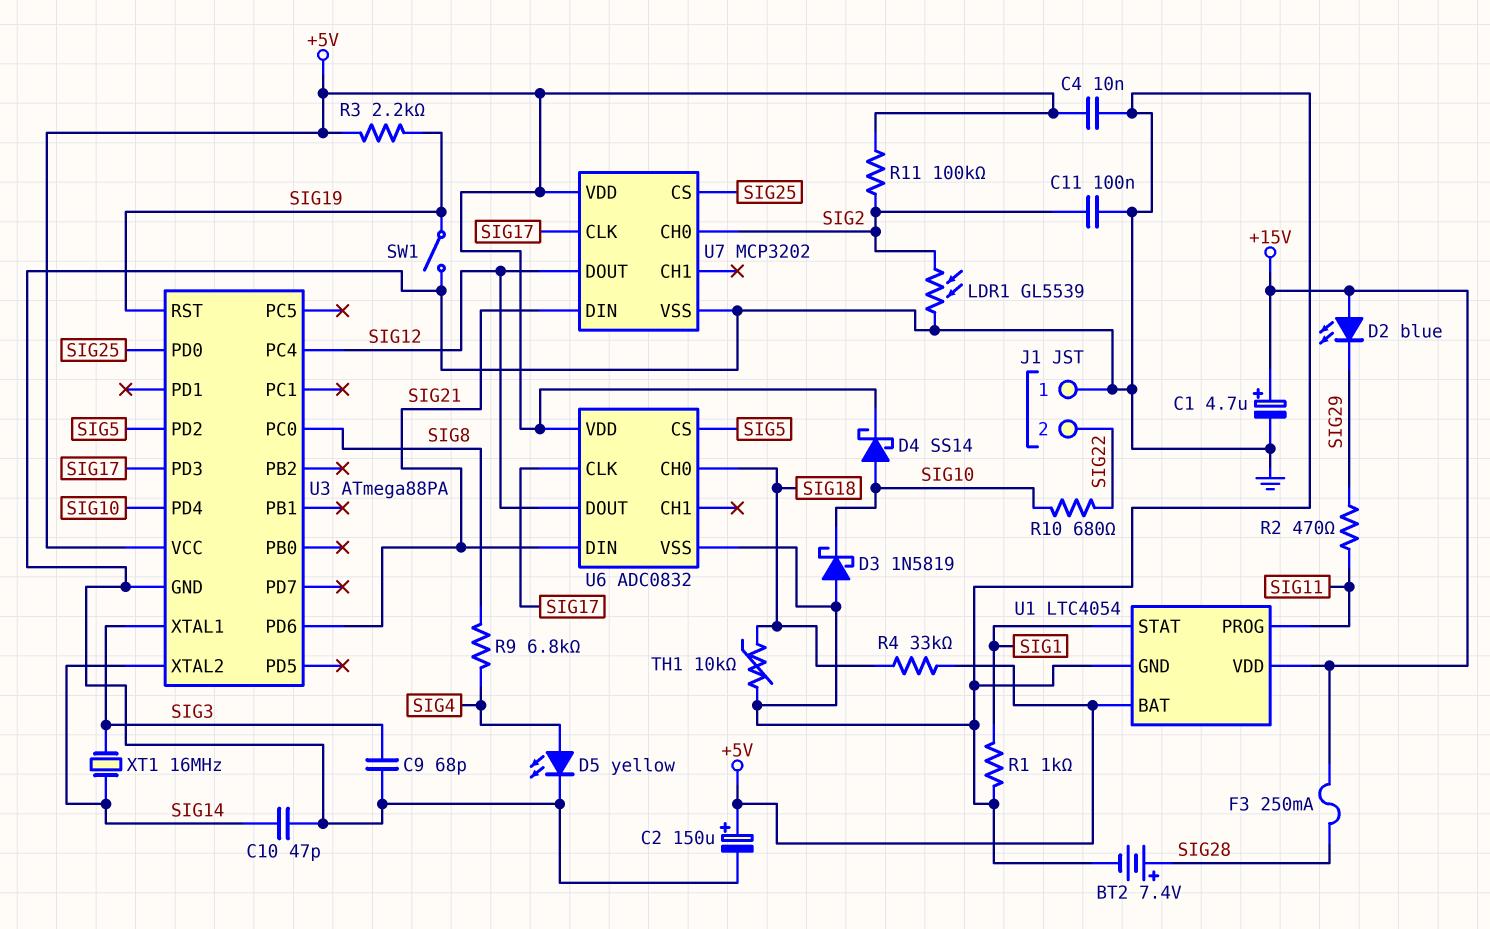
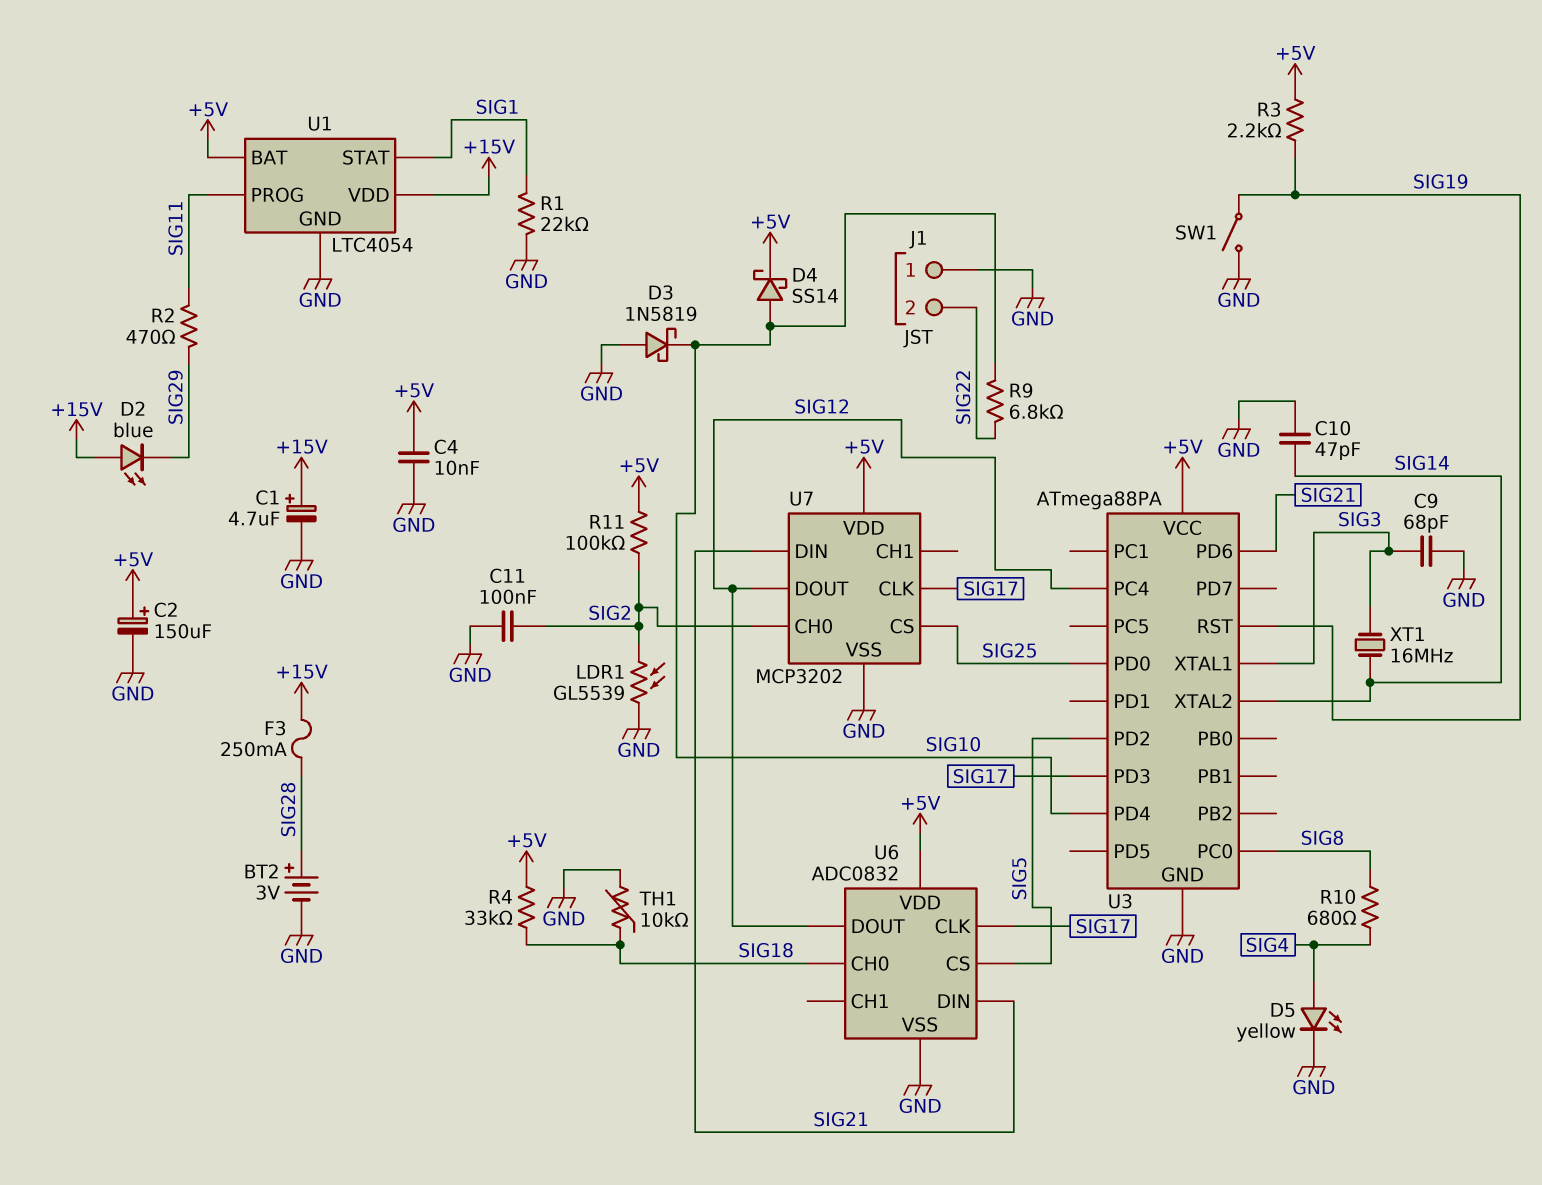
BT2: 7.4V (plus SIG28, minus GND) -> 3V (plus SIG28, minus GND)
R1: 1k (GND, SIG1) -> 22k (GND, SIG1)
R9: 6.8k (SIG4, SIG8) -> 6.8k (SIG10, SIG22)
R10: 680 (SIG10, SIG22) -> 680 (SIG4, SIG8)

